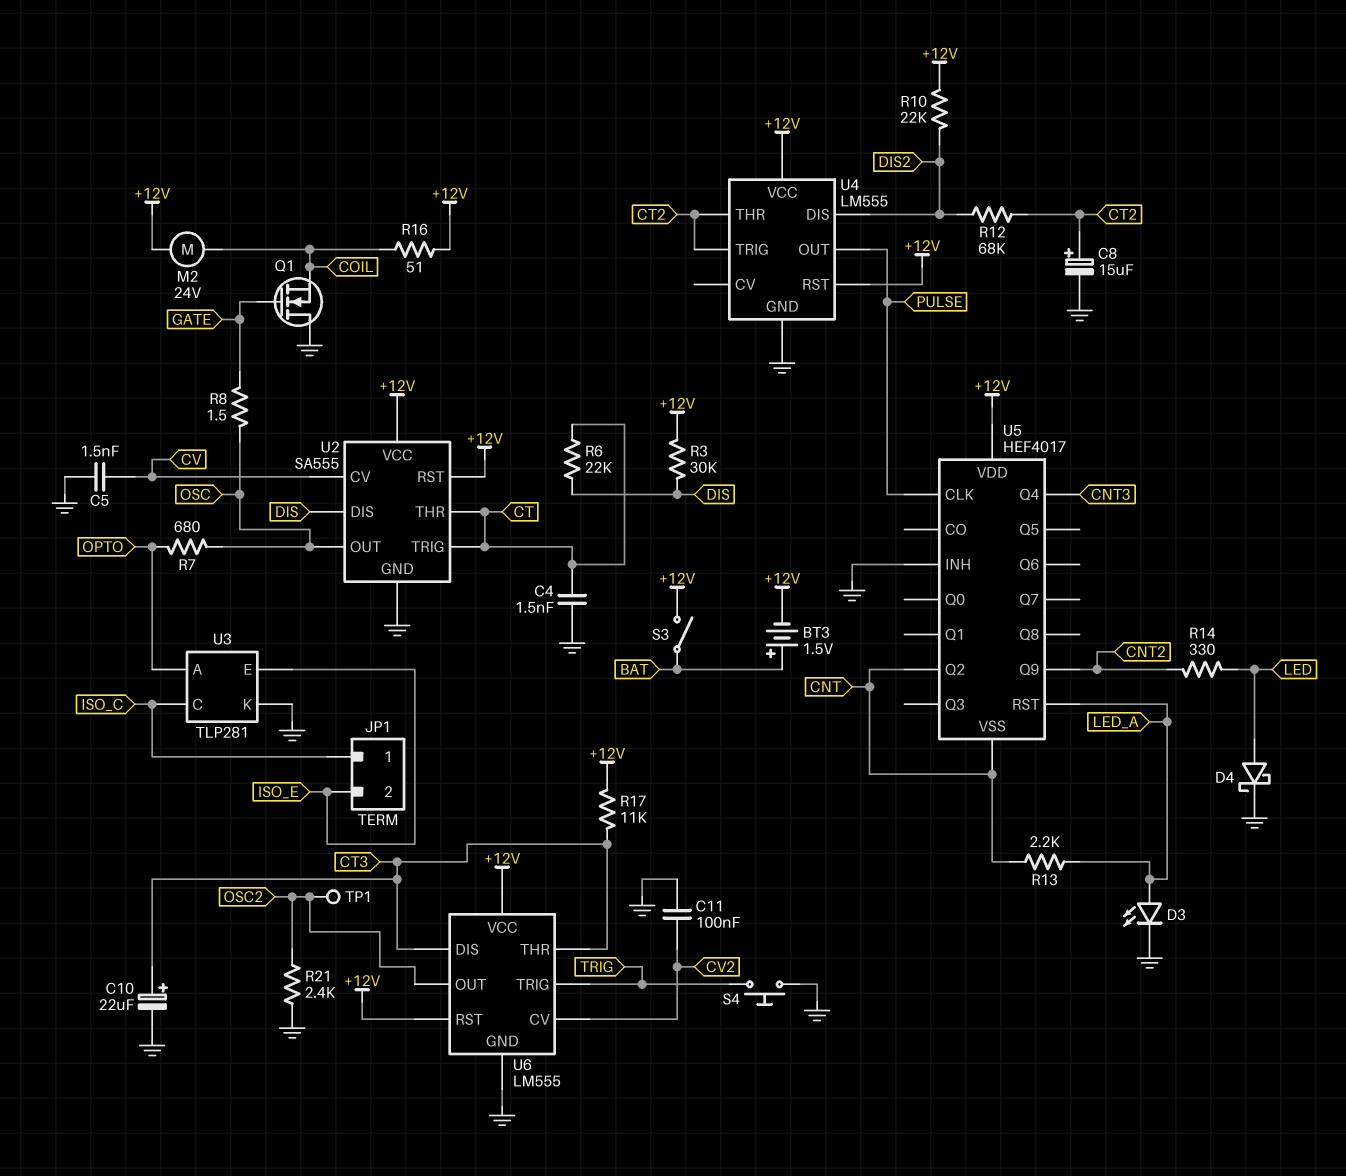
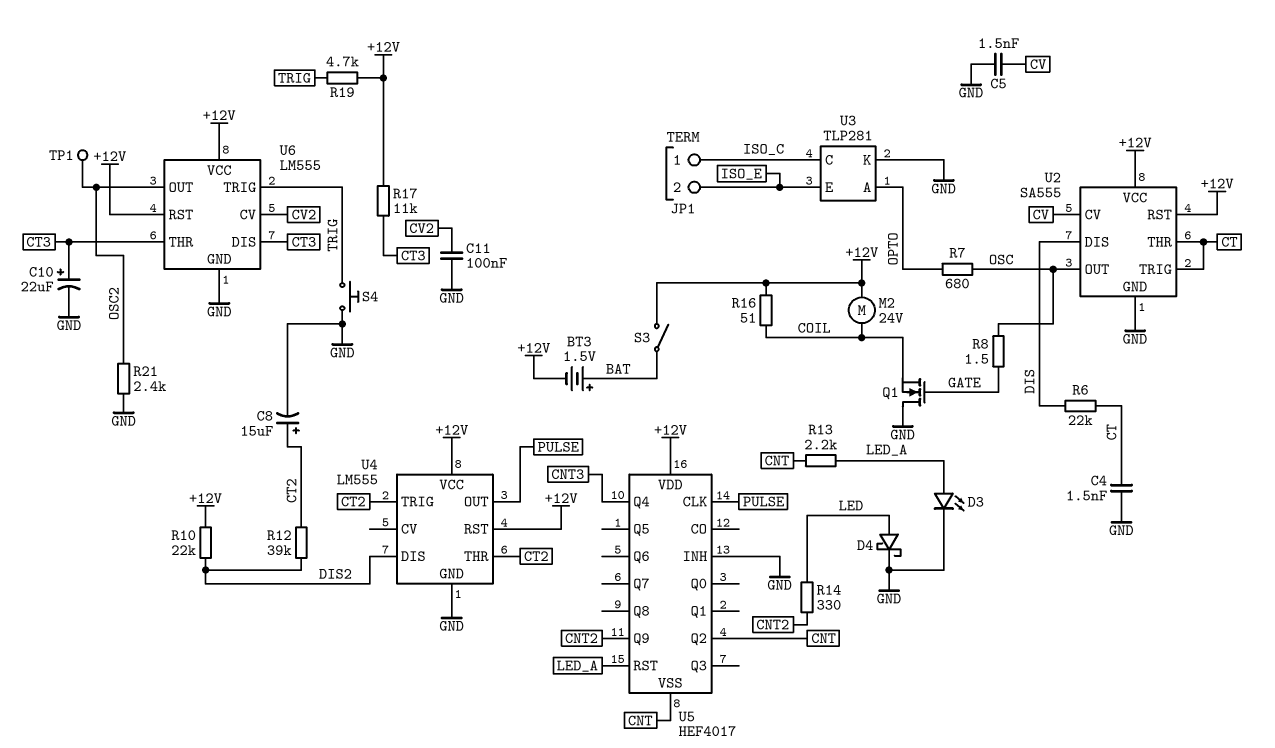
R3: 30k (+12V, DIS) -> none
R12: 68k (CT2, DIS2) -> 39k (CT2, DIS2)
R19: none -> 4.7k (+12V, TRIG)

